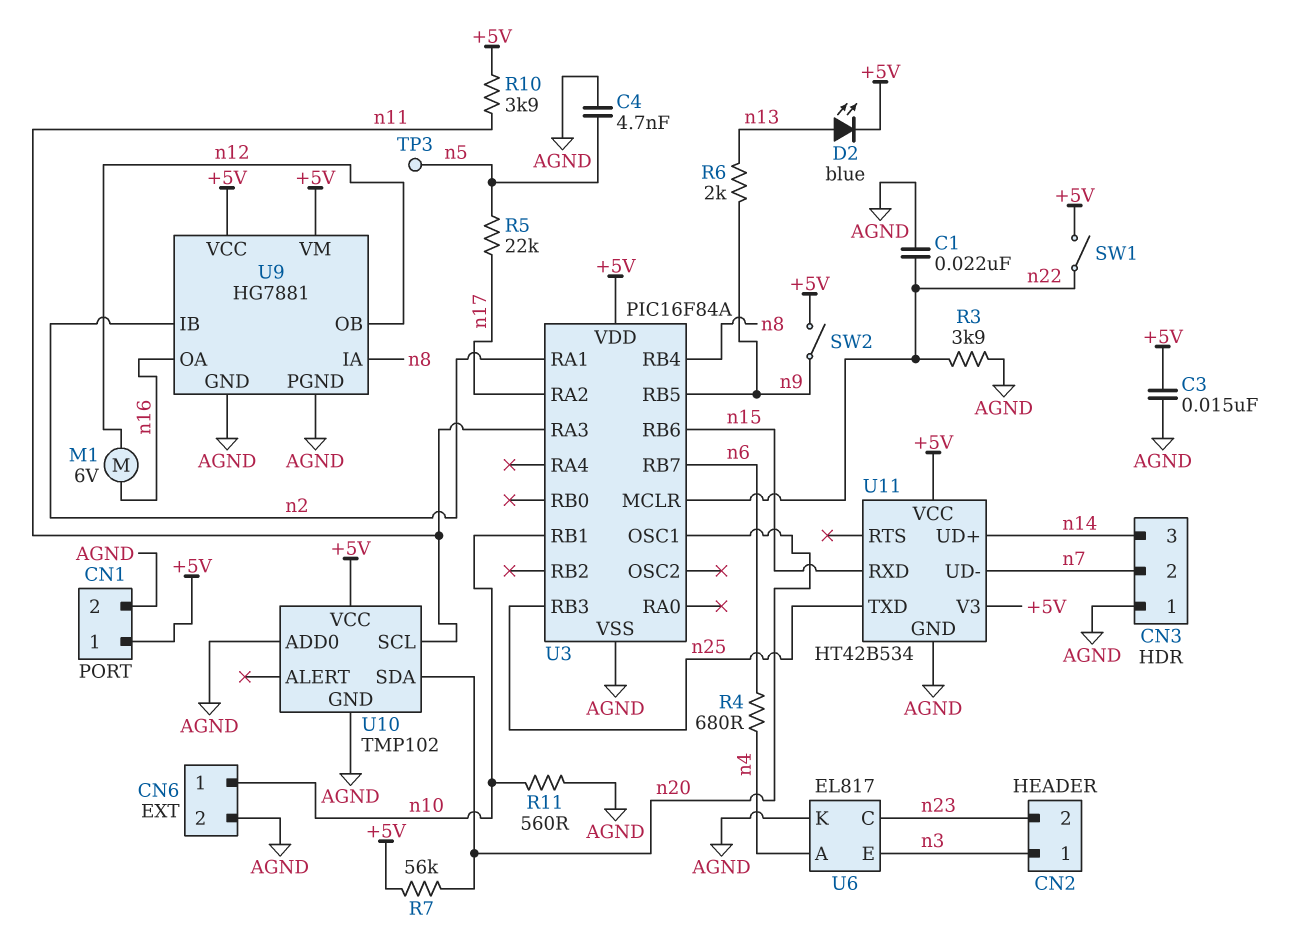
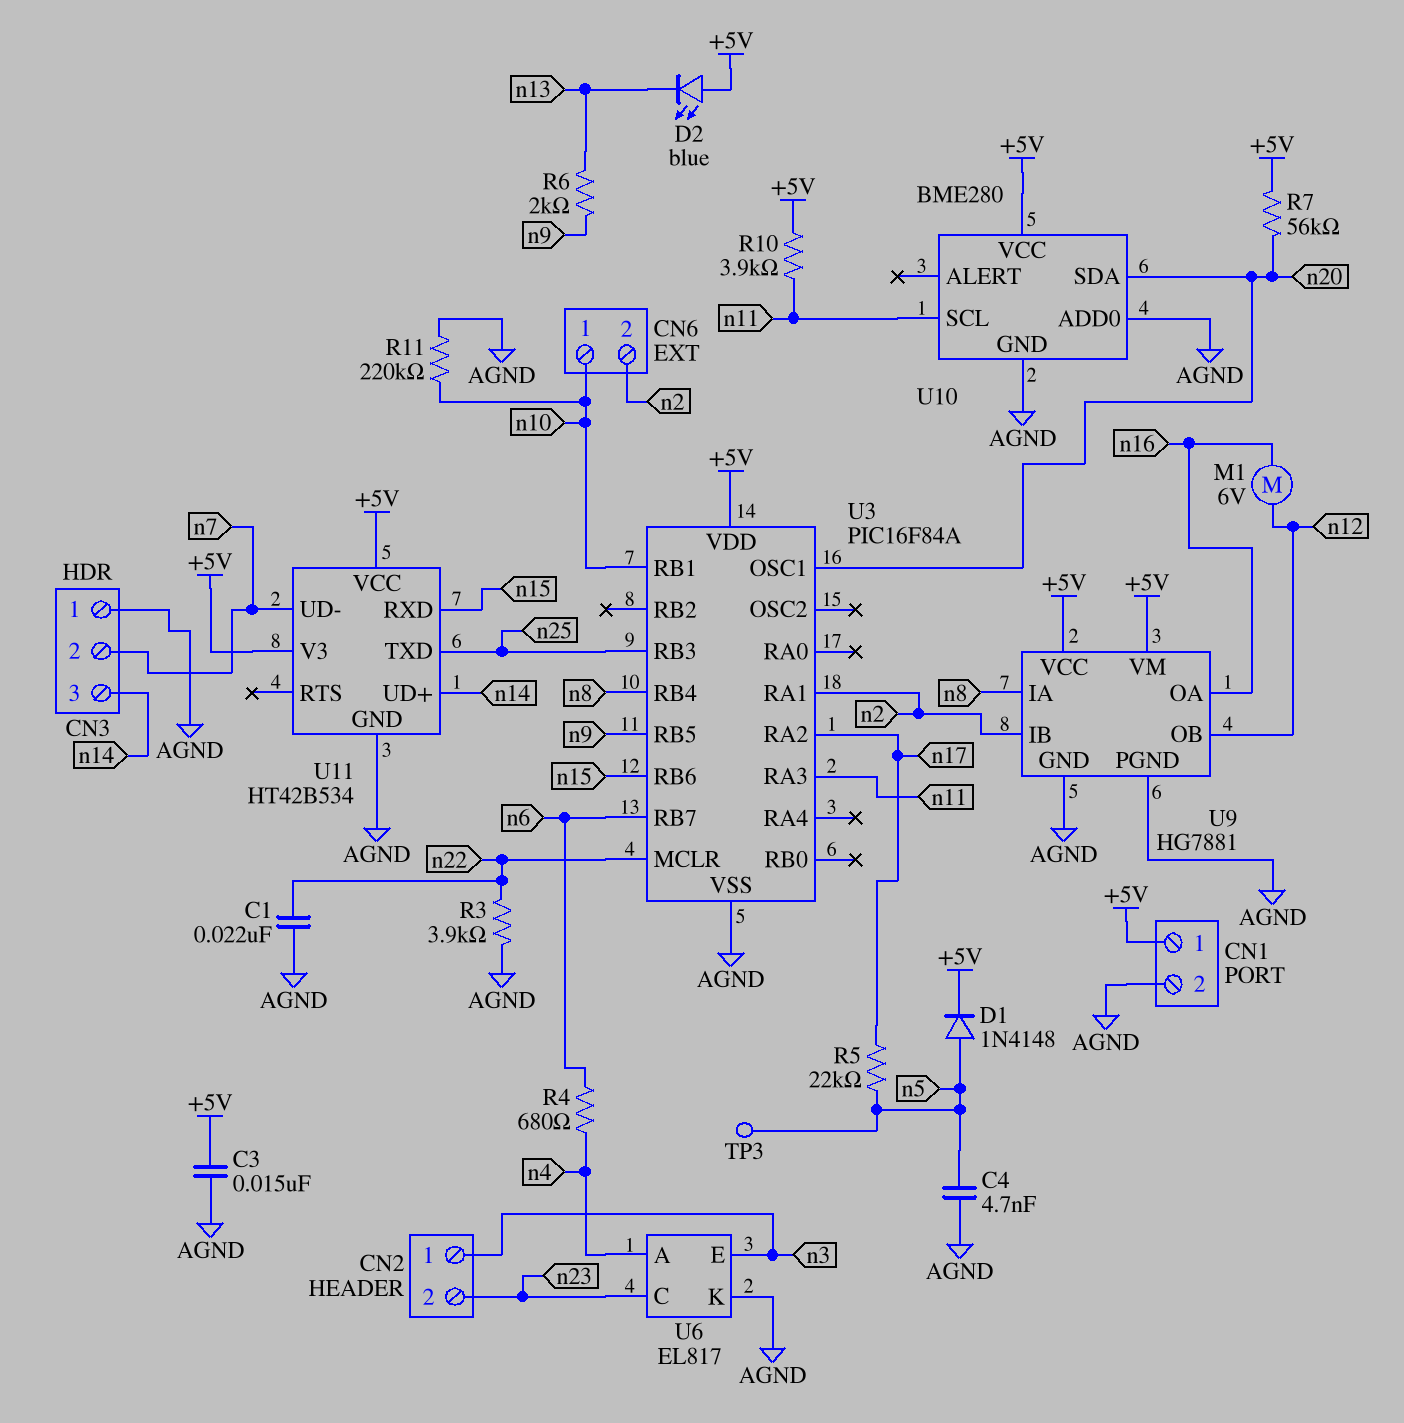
CN6 pin 2: AGND -> n2
D1: none -> diode 1N4148 (A n5, K +5V)
D2: LED blue (A n13, K +5V) -> LED blue (A +5V, K n13)
R11: 560 (AGND, n10) -> 220k (AGND, n10)
SW1: switch (+5V, n22) -> none
SW2: switch (+5V, n9) -> none
U10: TMP102 -> BME280

